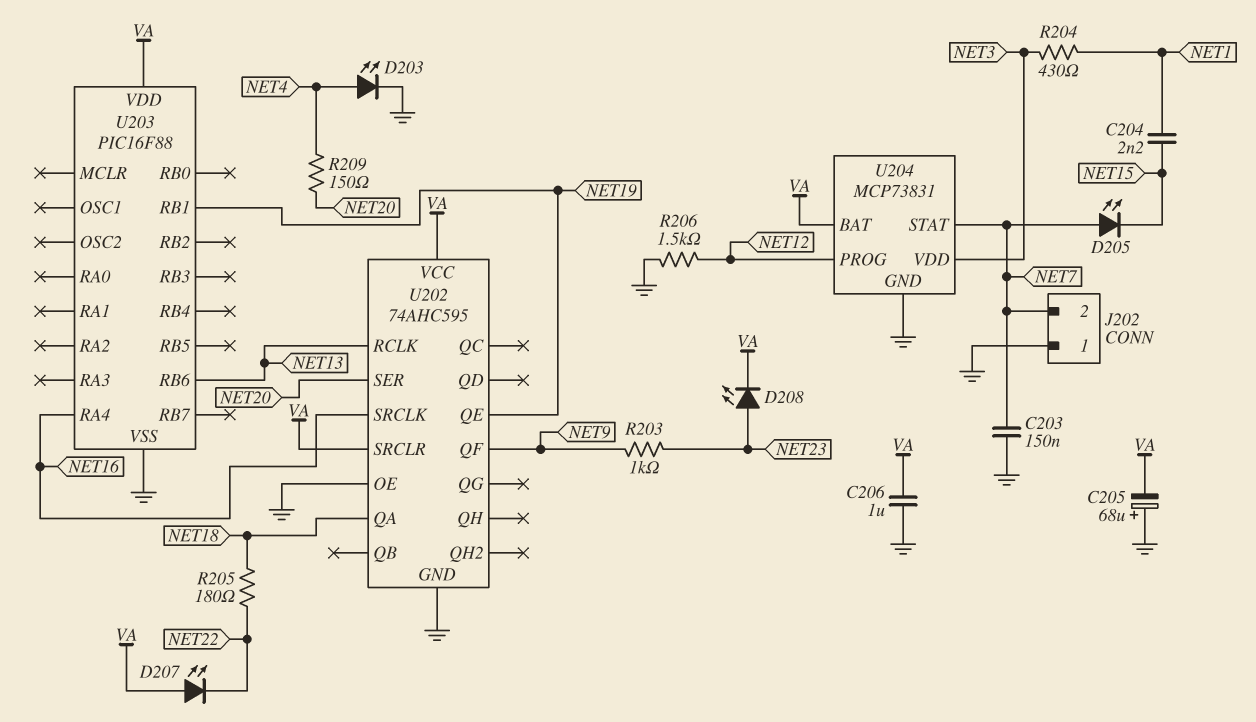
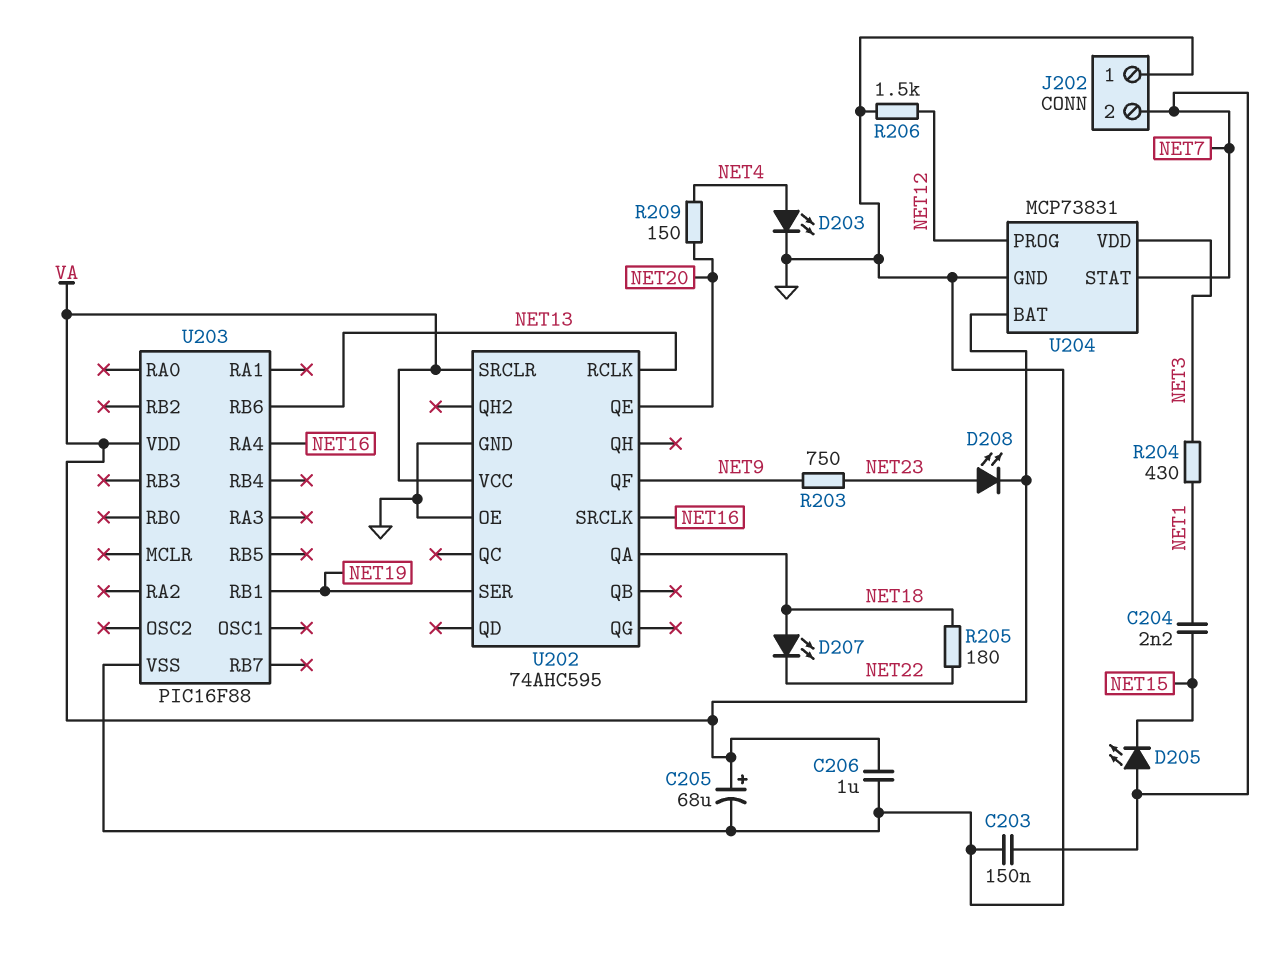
C205: 68uF (plus GND, minus VA) -> 68uF (plus VA, minus GND)
D207: LED (A VA, K NET22) -> LED (A NET18, K NET22)
R203: 1k (NET9, NET23) -> 750 (NET9, NET23)
U202 pin QE: NET19 -> NET20
U202 pin SER: NET20 -> NET19

